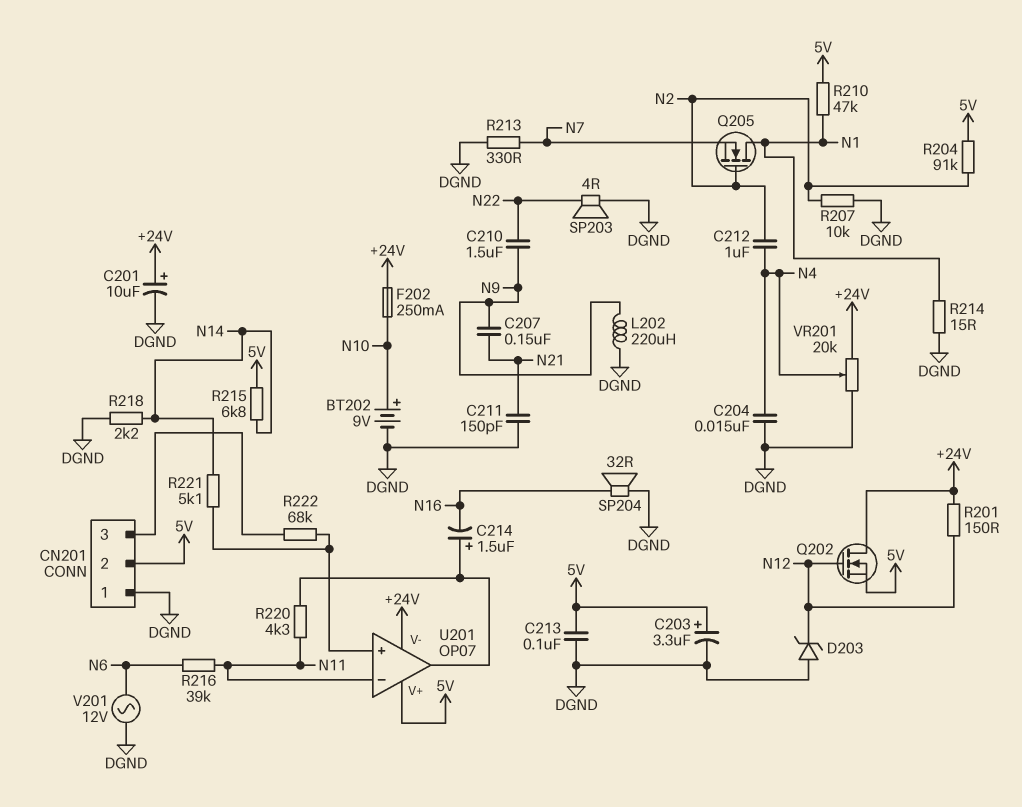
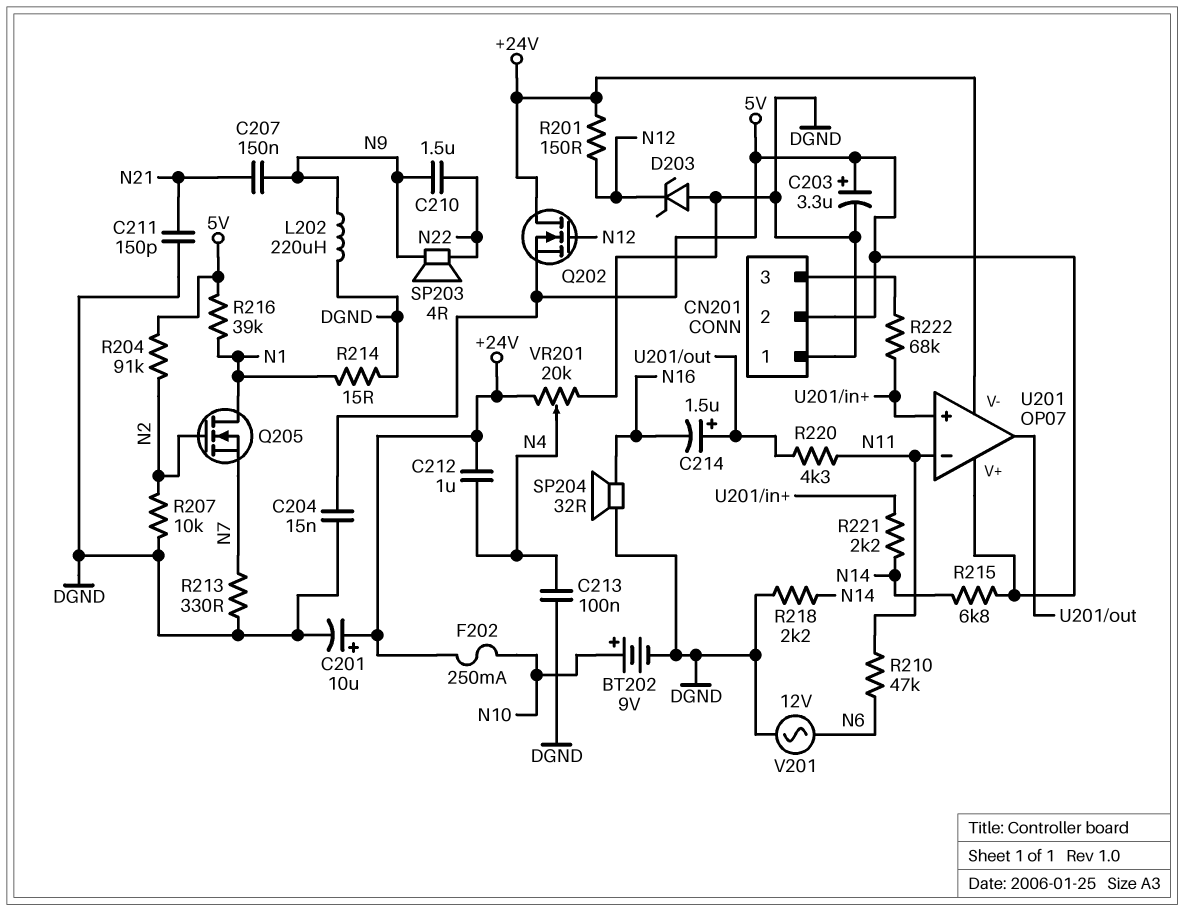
C204: 15nF (DGND, N4) -> 15nF (5V, DGND)
C212: 1uF (N2, N4) -> 1uF (+24V, N4)
C213: 100nF (5V, DGND) -> 100nF (DGND, N4)
R210: 47k (5V, N1) -> 47k (N6, N11)
R216: 39k (N6, N11) -> 39k (5V, N1)
R221: 5.1k (N14, U201/in+) -> 2.2k (N14, U201/in+)
SP203: speaker 4R (DGND, N22) -> speaker 4R (N9, N22)

